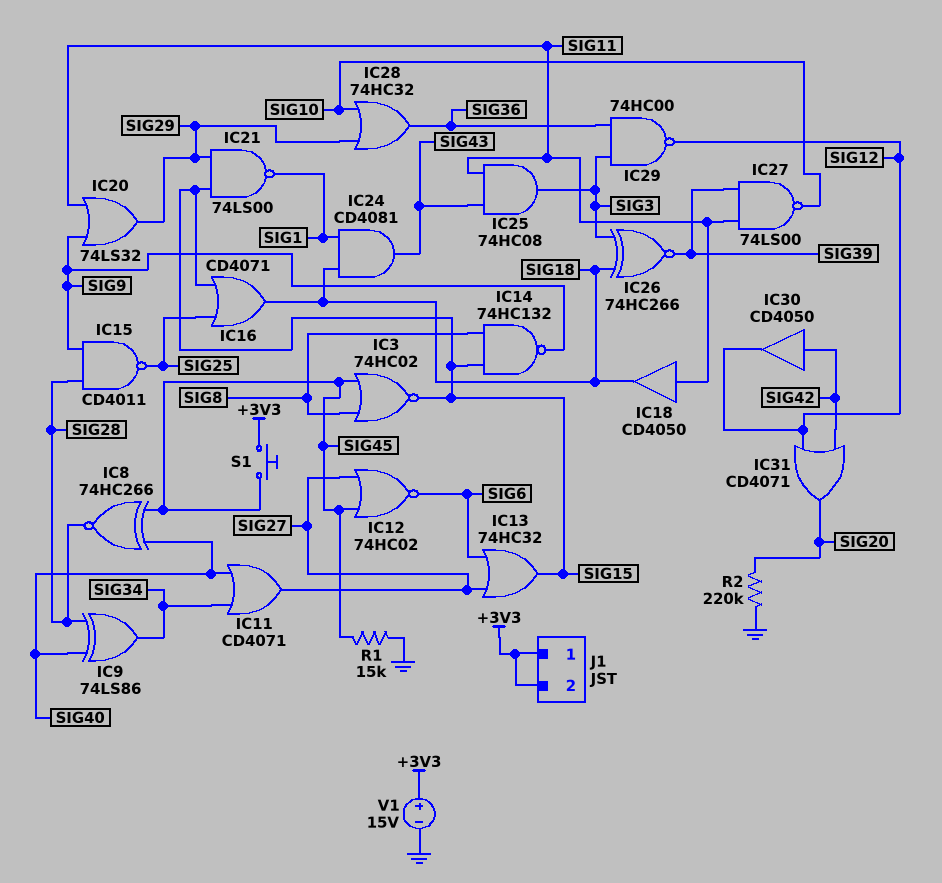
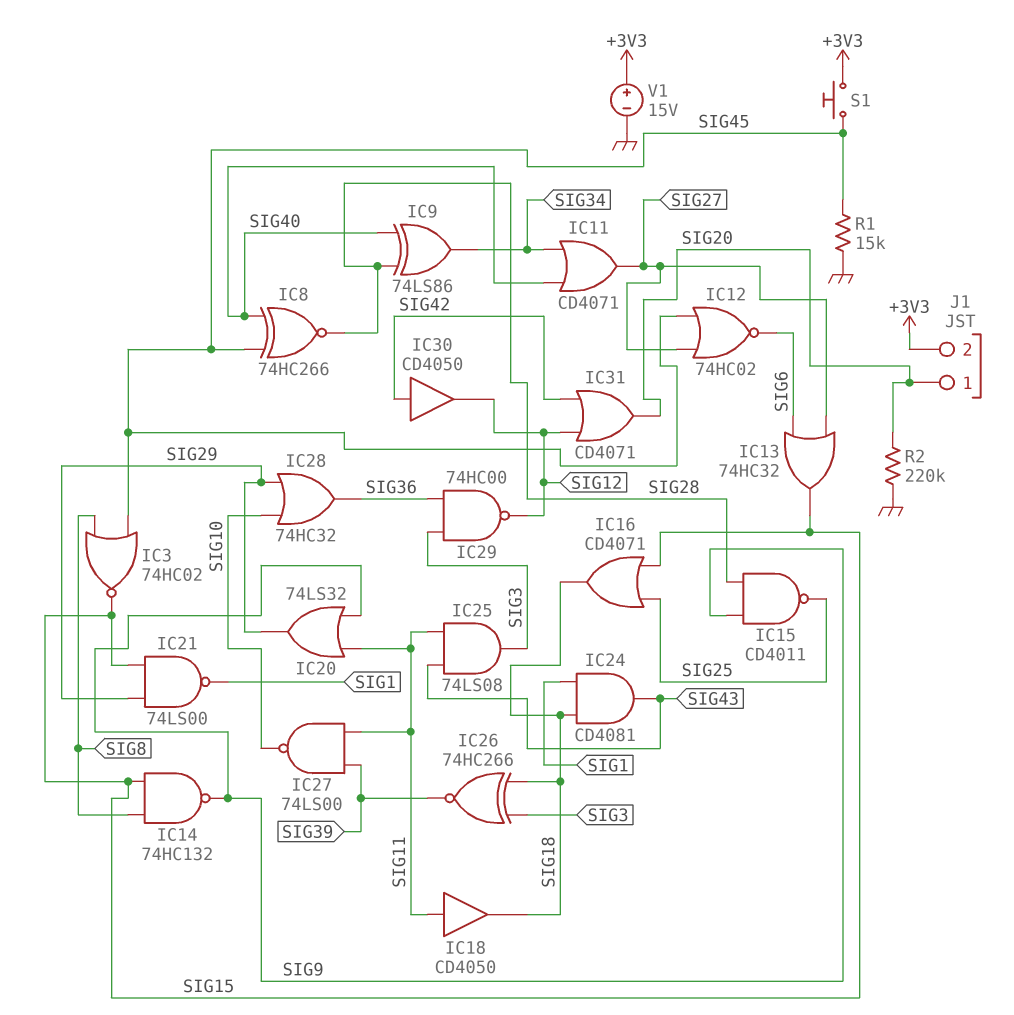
IC25: AND 74HC08 (in SIG11, in SIG43, out SIG3) -> AND 74LS08 (in SIG11, in SIG43, out SIG3)
J1 pin 1: +3V3 -> SIG20

